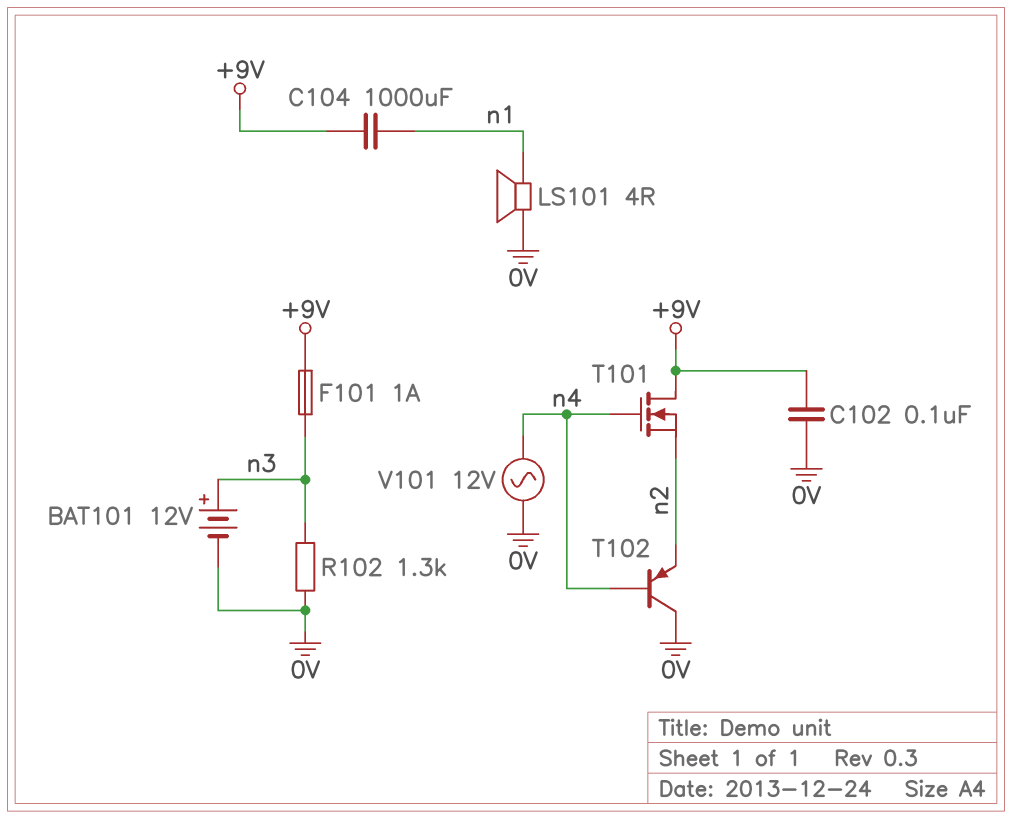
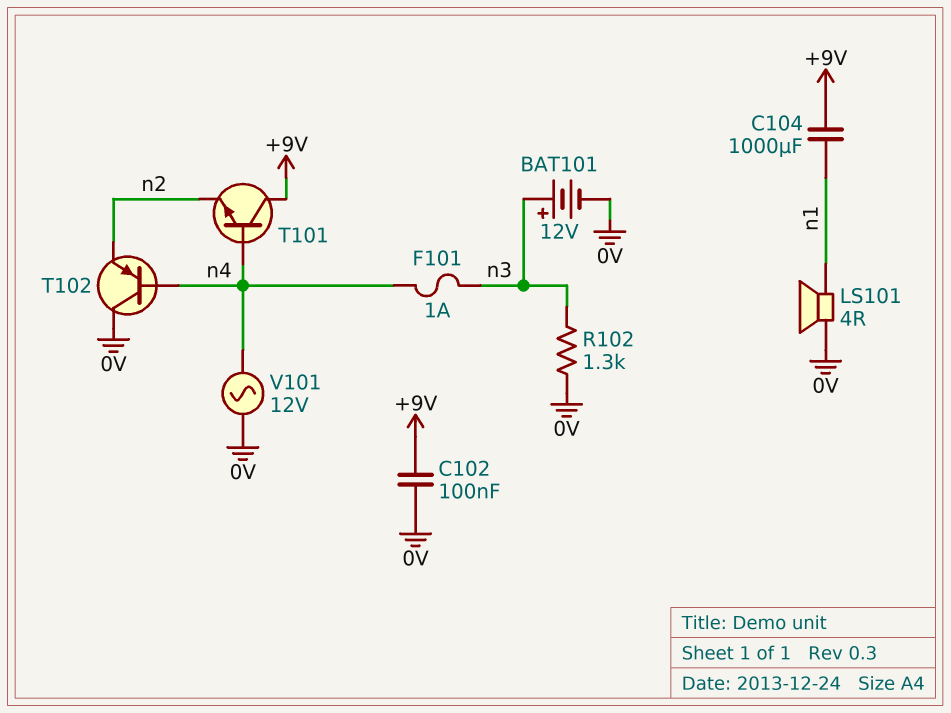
F101: 1A (+9V, n3) -> 1A (n3, n4)
T101: NMOS (G n4, D +9V, S n2) -> NPN (B n4, C +9V, E n2)

